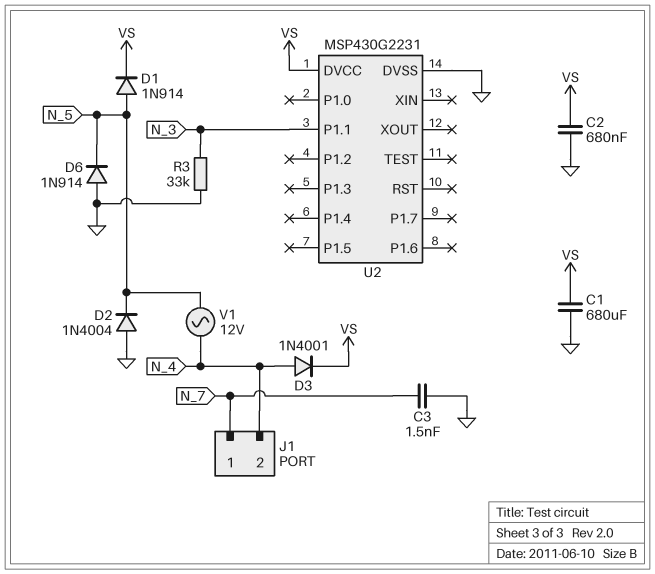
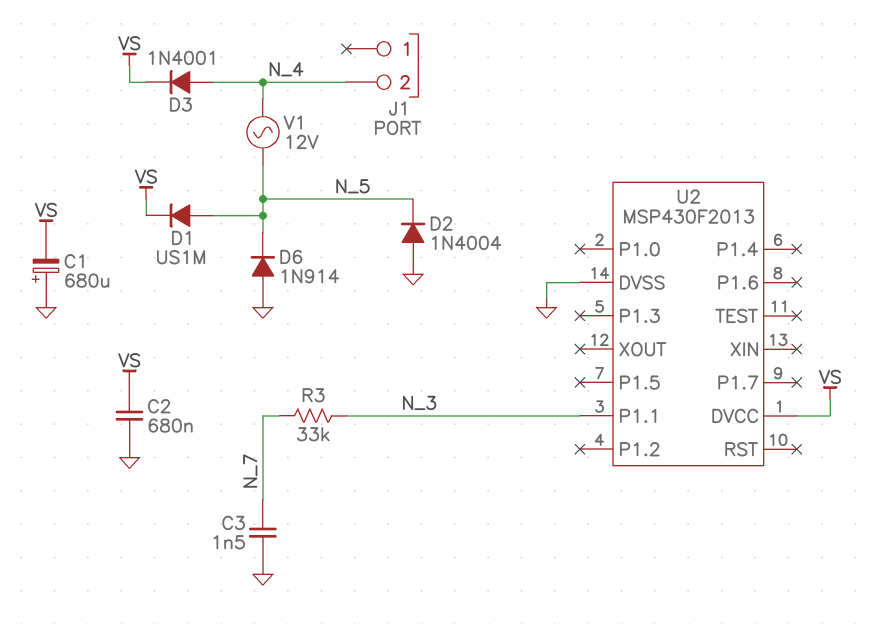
C1: 680uF (GND, VS) -> 680uF (plus GND, minus VS)
D1: diode 1N914 (A N_5, K VS) -> diode US1M (A N_5, K VS)
J1 pin 1: N_7 -> none
R3: 33k (GND, N_3) -> 33k (N_3, N_7)
U2: MSP430G2231 -> MSP430F2013

